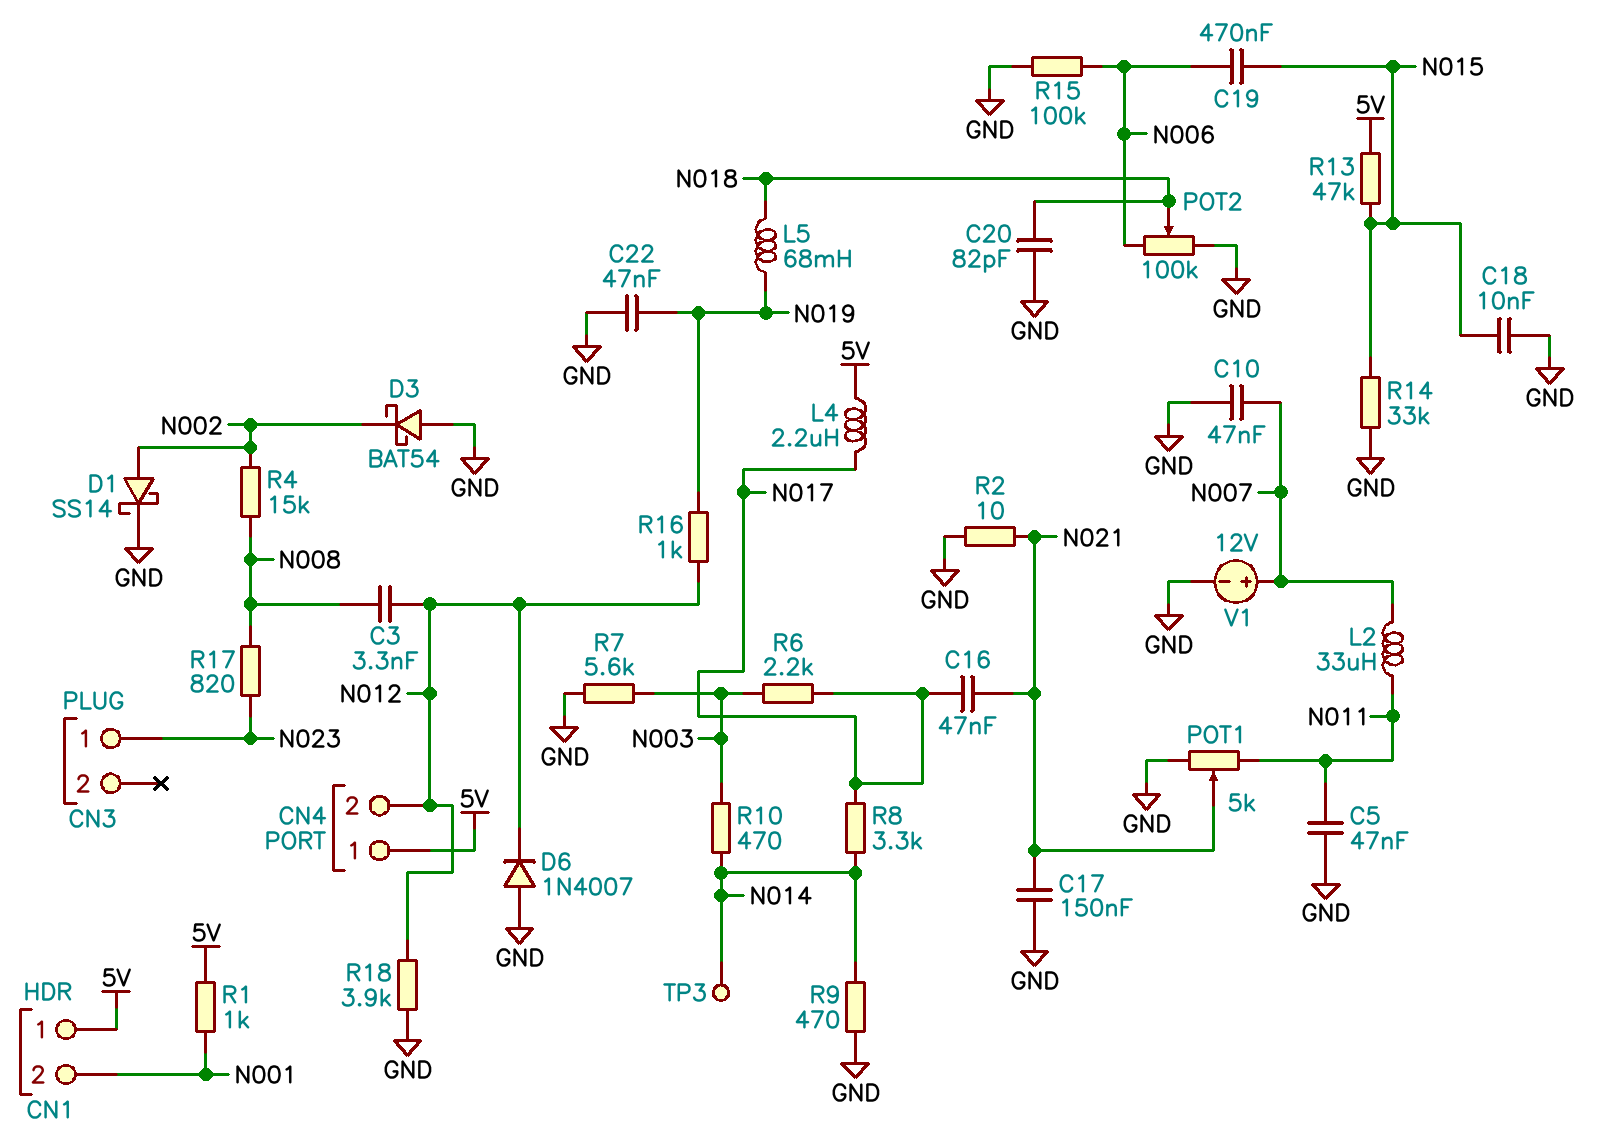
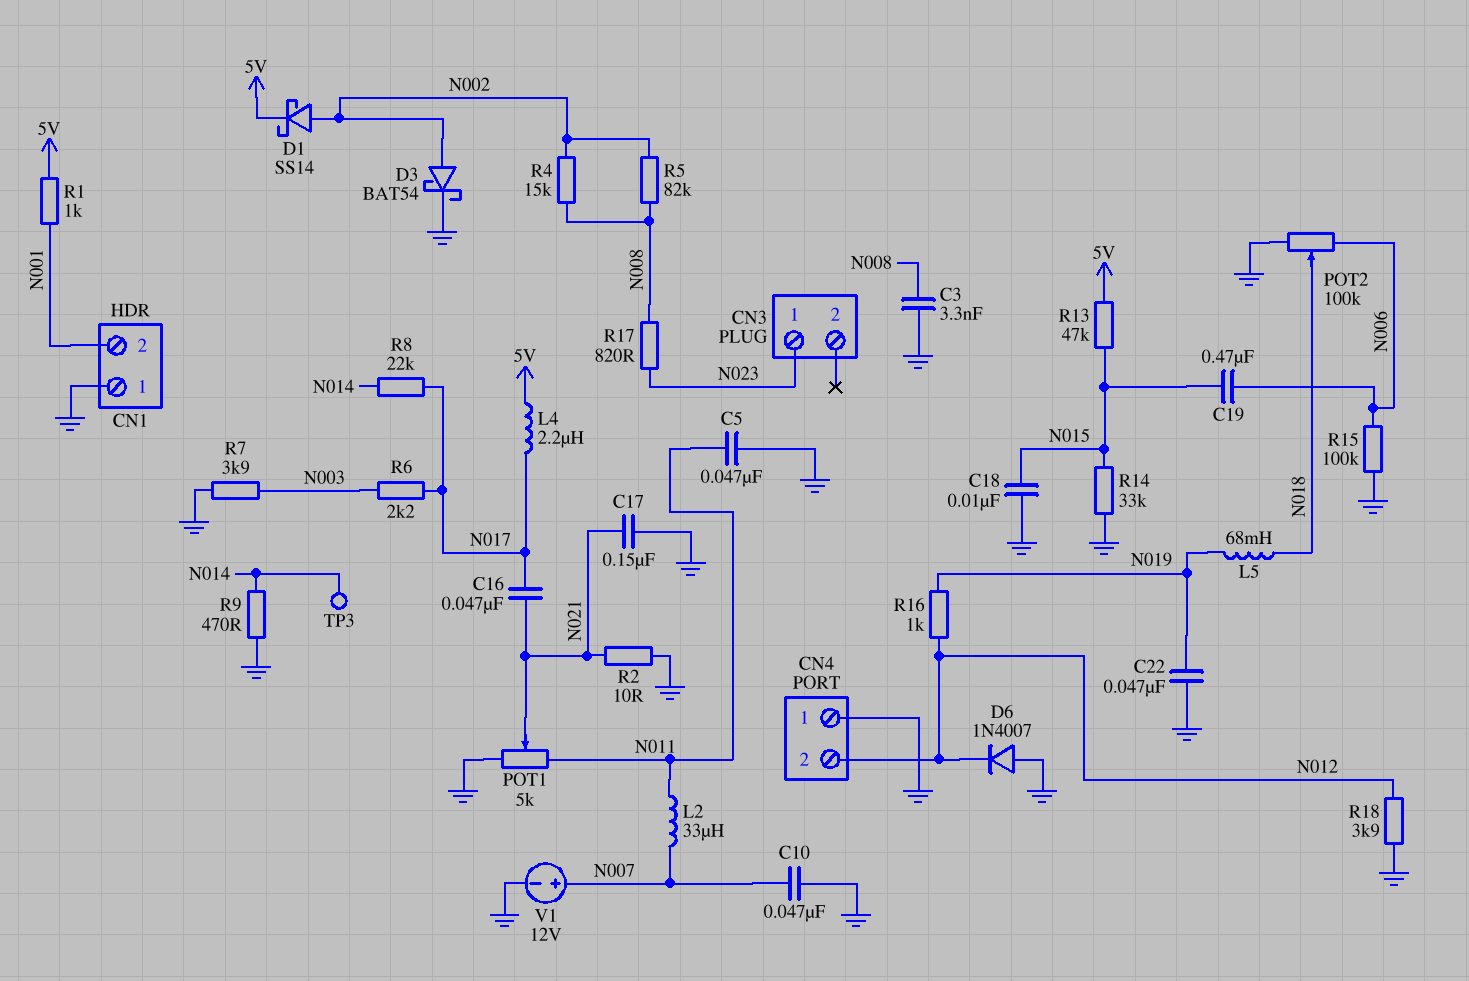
C3: 3.3nF (N008, N012) -> 3.3nF (GND, N008)
C20: 82pF (GND, N018) -> none
CN1 pin 1: 5V -> GND
CN4 pin 1: 5V -> GND
D1: schottky SS14 (A N002, K GND) -> schottky SS14 (A N002, K 5V)
D3: schottky BAT54 (A GND, K N002) -> schottky BAT54 (A N002, K GND)
R5: none -> 82k (N002, N008)
R7: 5.6k (GND, N003) -> 3.9k (GND, N003)
R8: 3.3k (N014, N017) -> 22k (N014, N017)
R10: 470 (N003, N014) -> none

